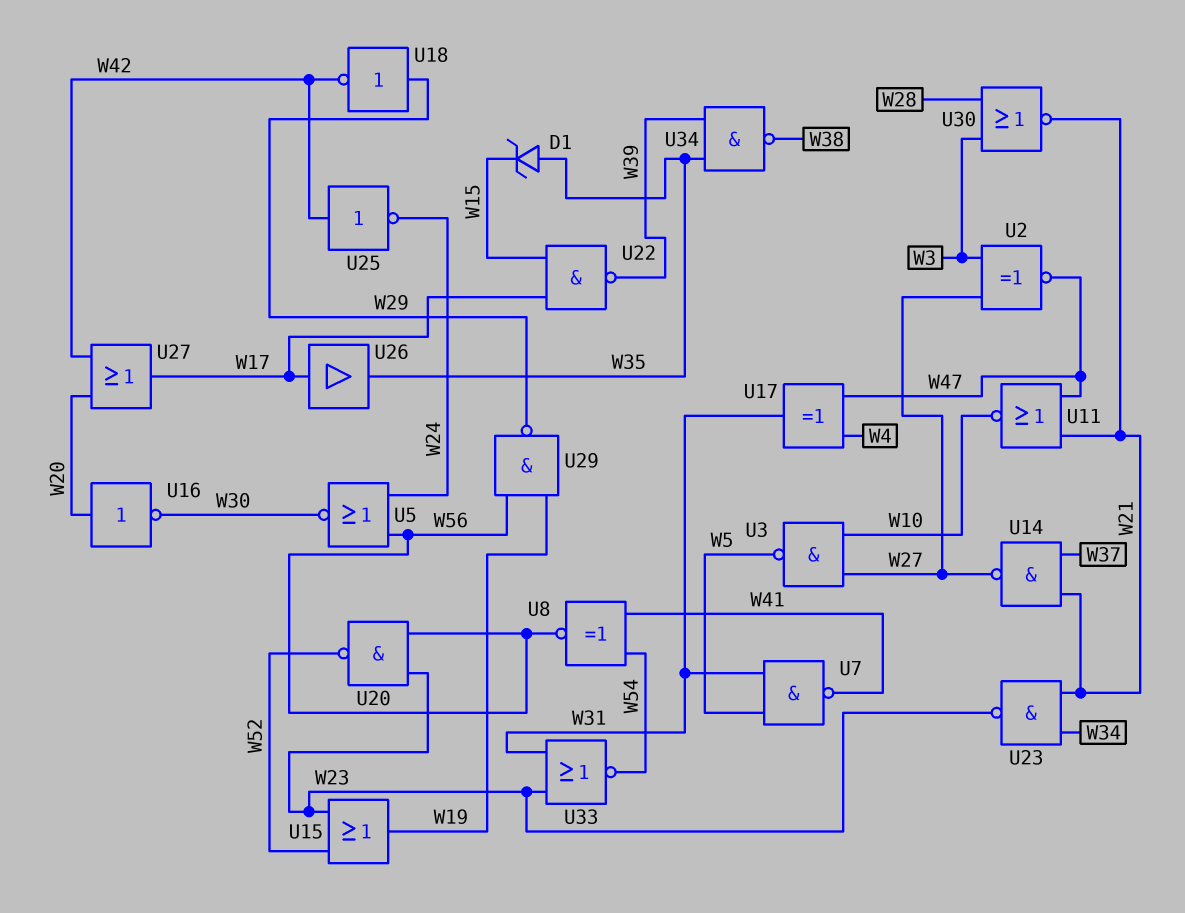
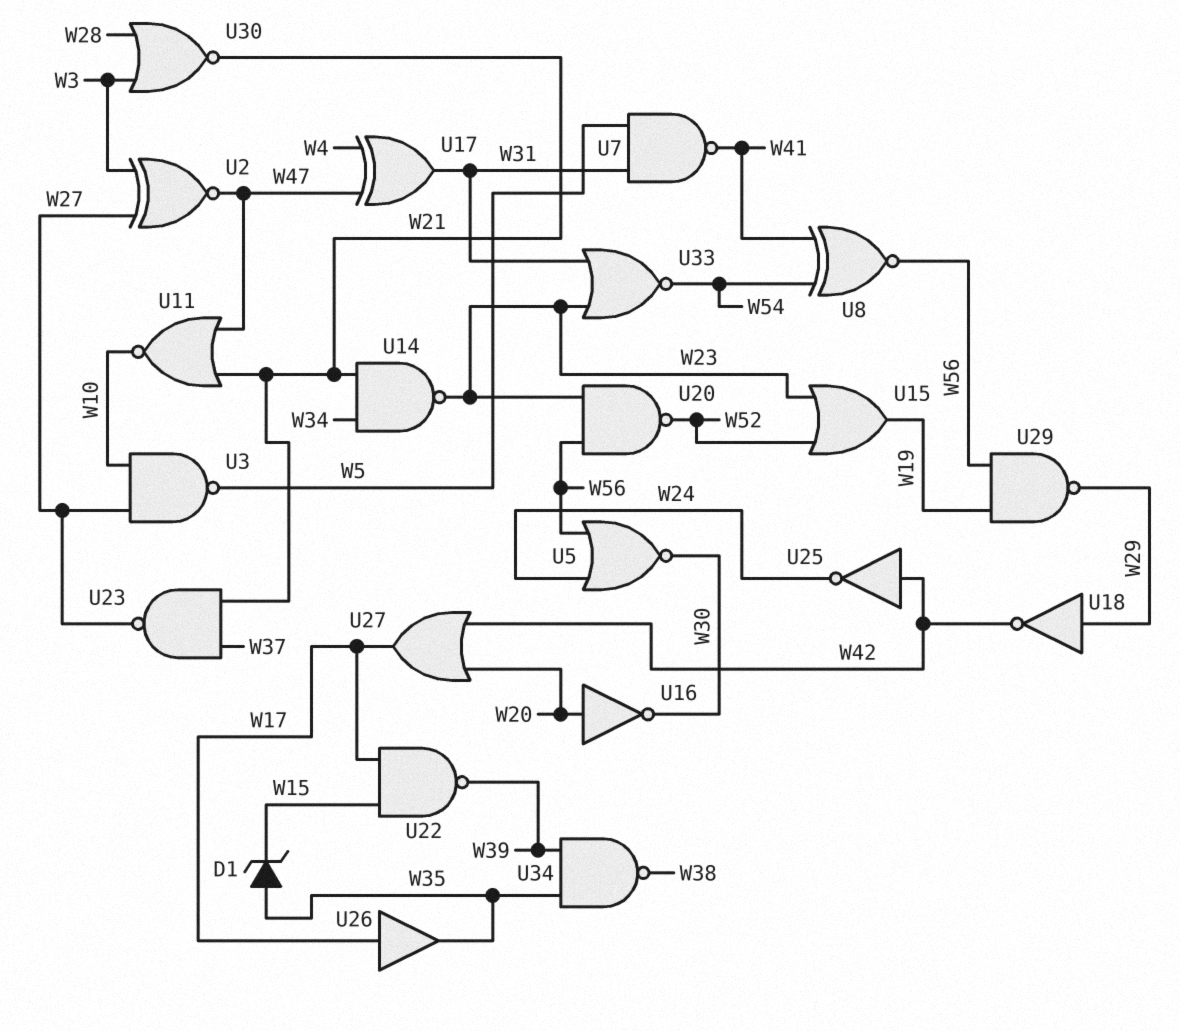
U14: NAND (in W21, in W37, out W27) -> NAND (in W21, in W34, out W23)
U23: NAND (in W21, in W34, out W23) -> NAND (in W21, in W37, out W27)

